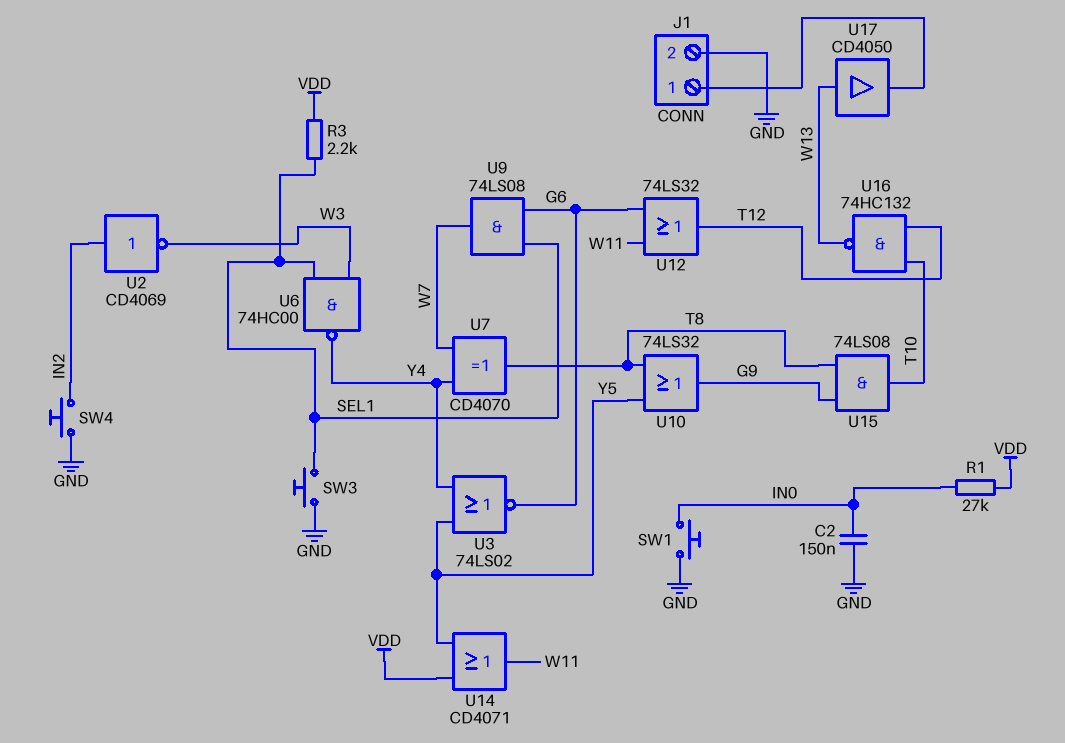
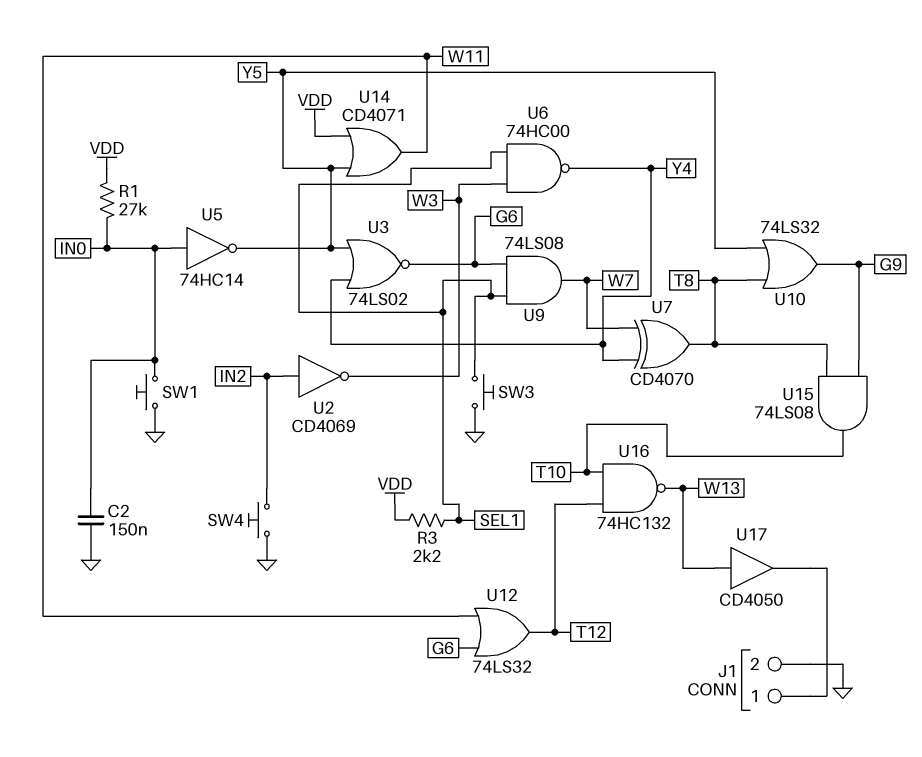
U5: none -> NOT 74HC14 (in IN0, out Y5)

